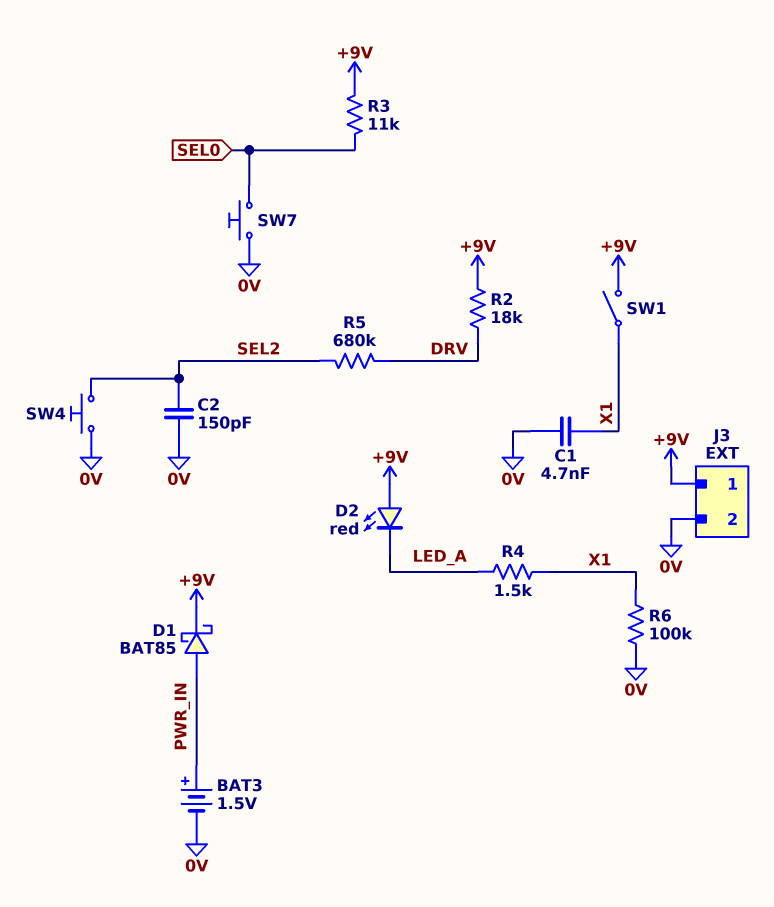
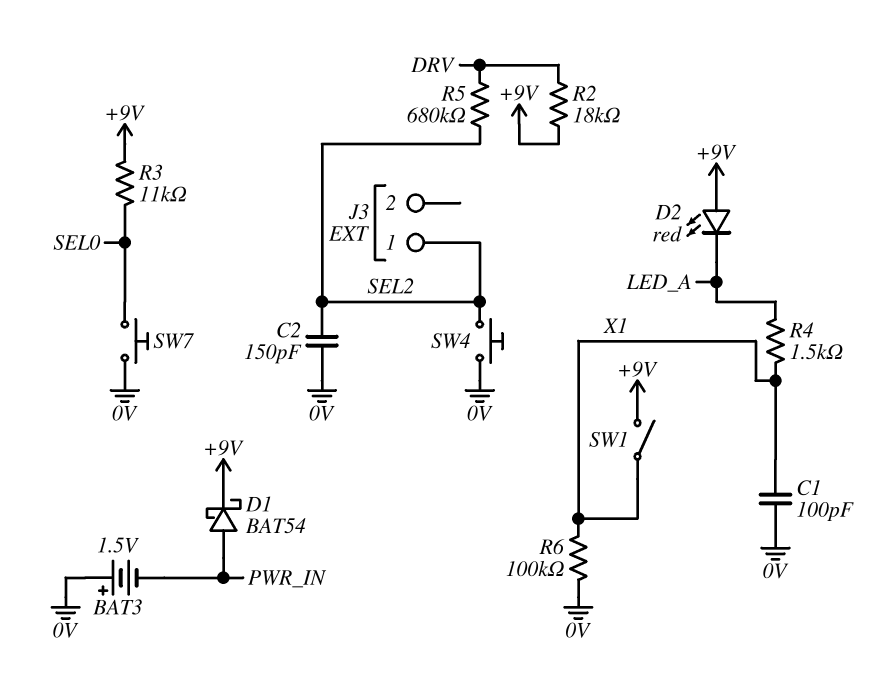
BAT3: 1.5V (plus PWR_IN, minus 0V) -> 1.5V (plus 0V, minus PWR_IN)
C1: 4.7nF (0V, X1) -> 100pF (0V, X1)
D1: schottky BAT85 (A PWR_IN, K +9V) -> schottky BAT54 (A PWR_IN, K +9V)
J3 pin 1: +9V -> SEL2
J3 pin 2: 0V -> none

